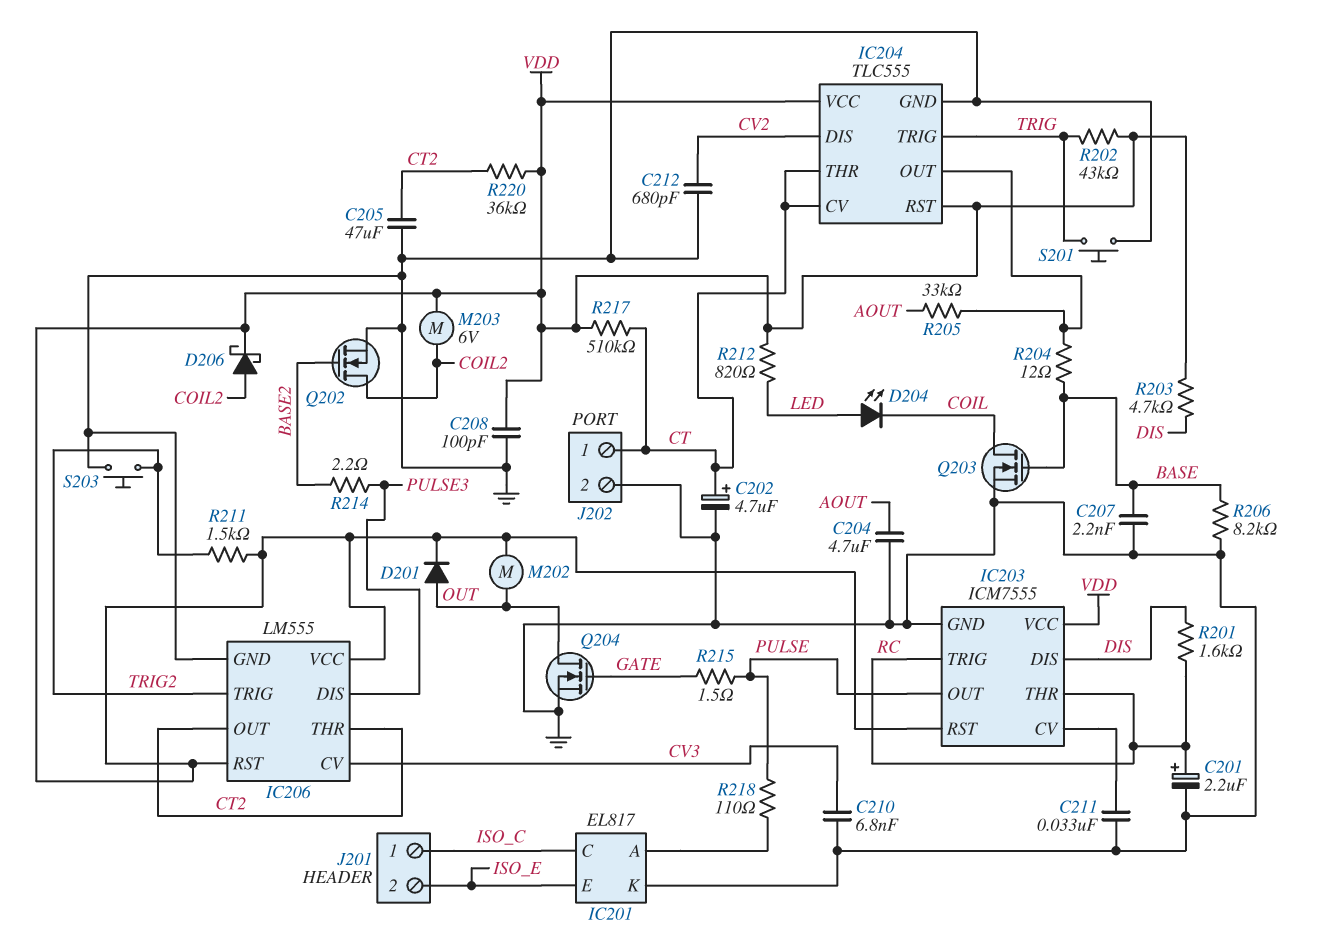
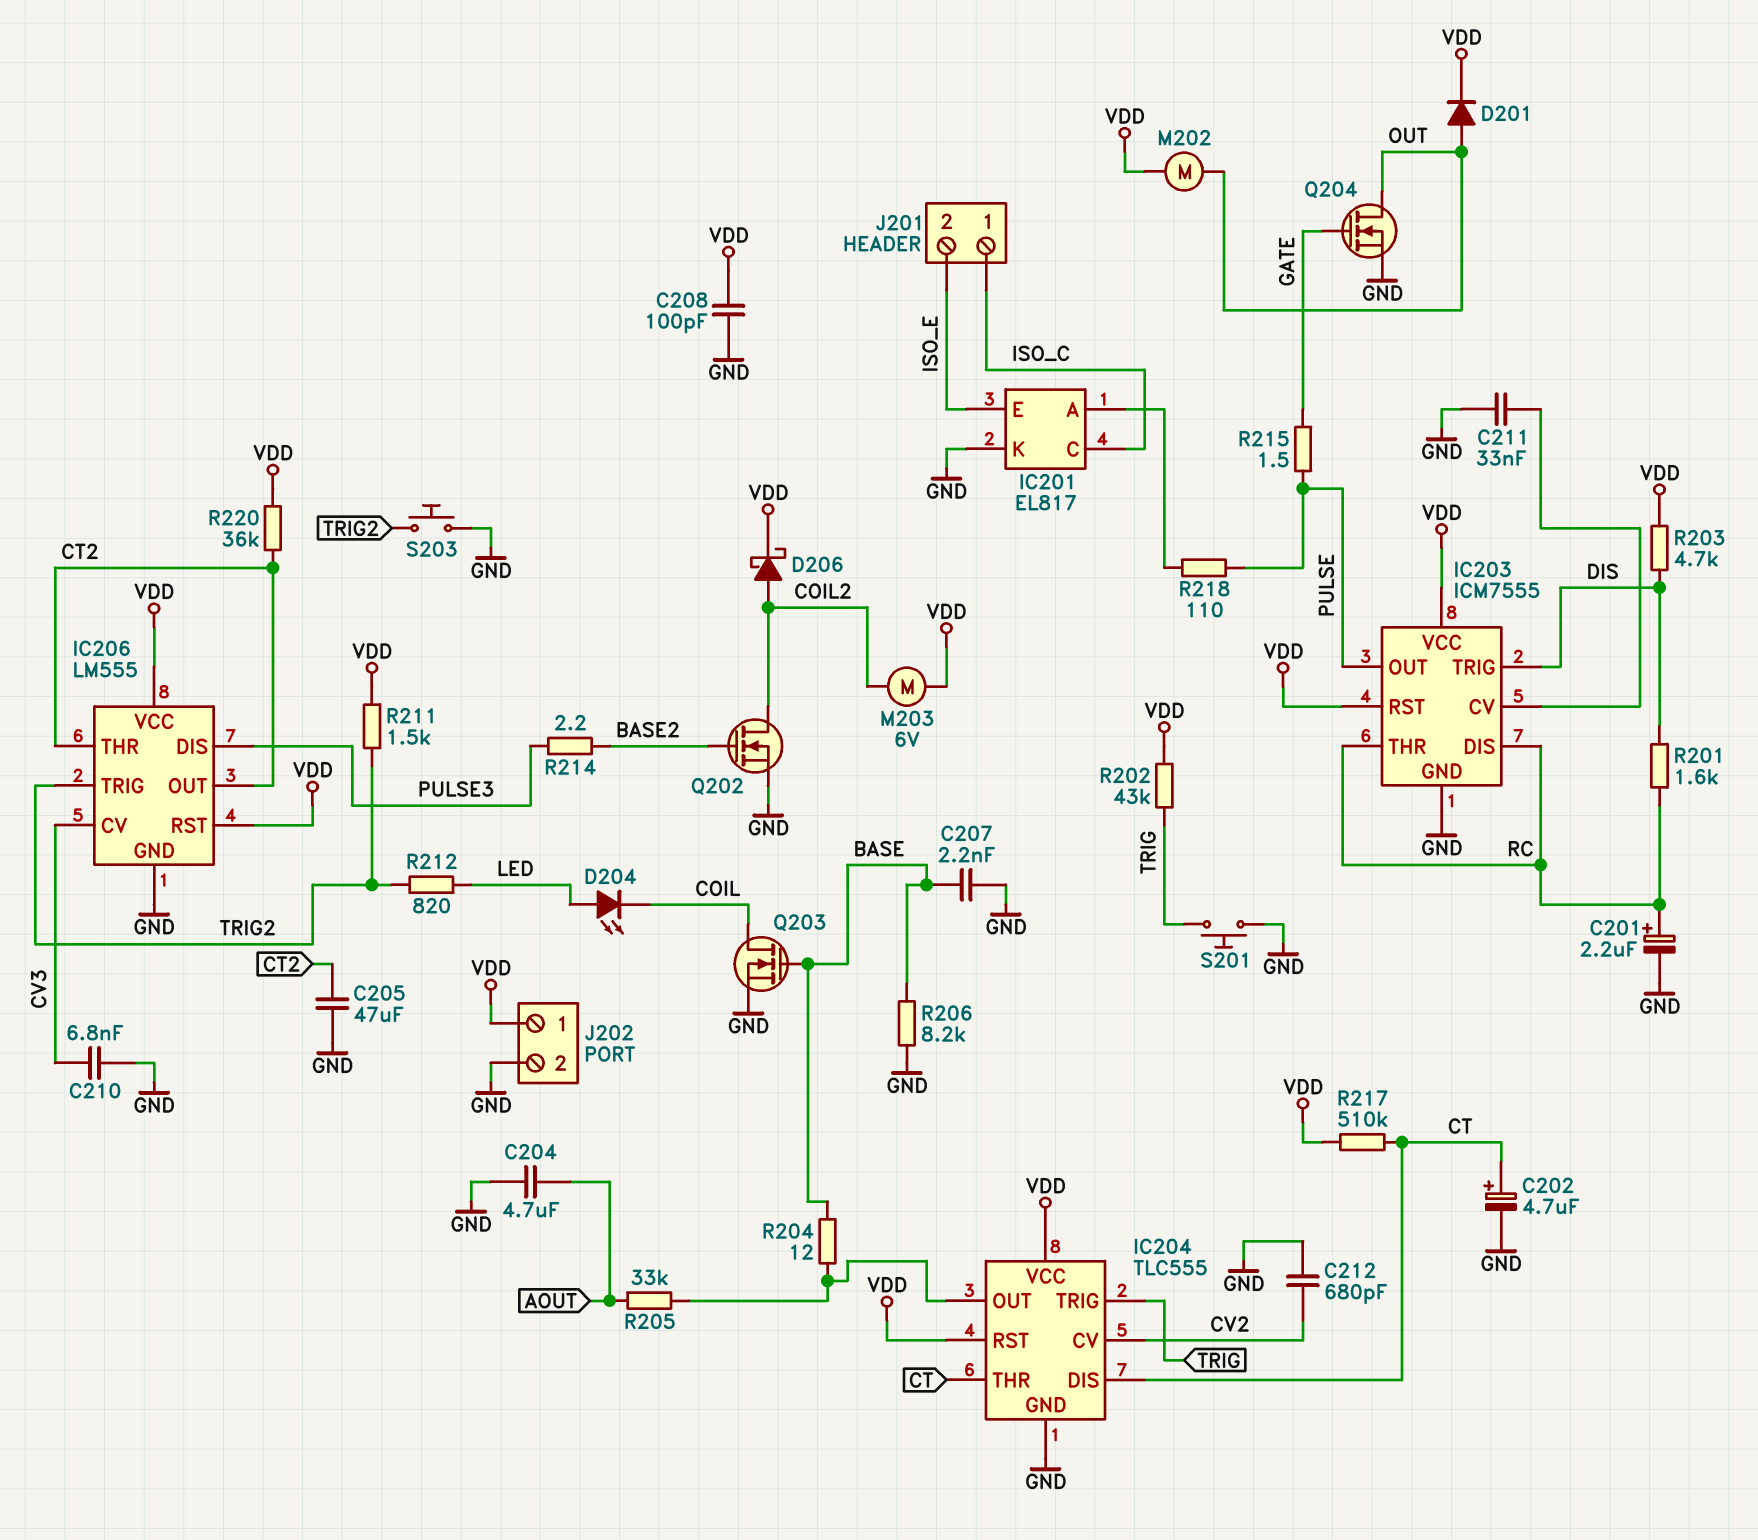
IC203 pin DIS: DIS -> RC
IC203 pin TRIG: RC -> DIS
IC204 pin CV: CT -> CV2
IC204 pin DIS: CV2 -> CT
J202 pin 1: CT -> VDD
R212: 820 (LED, VDD) -> 820 (LED, TRIG2)

